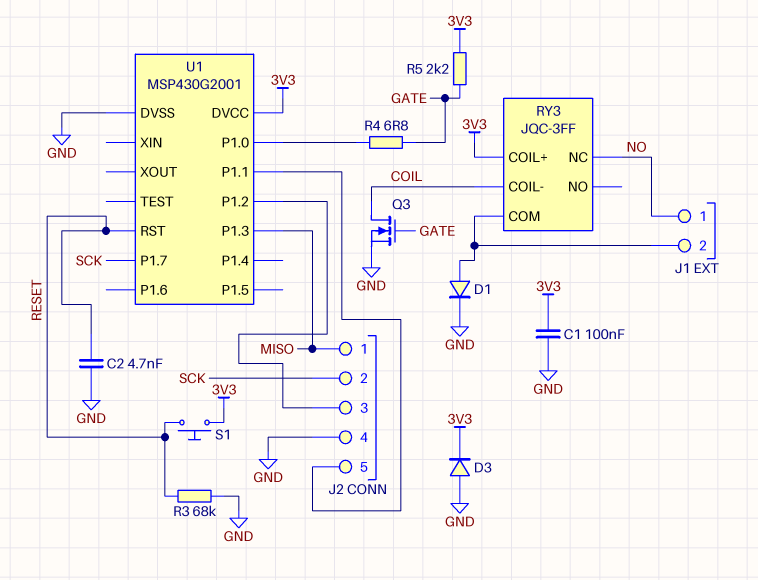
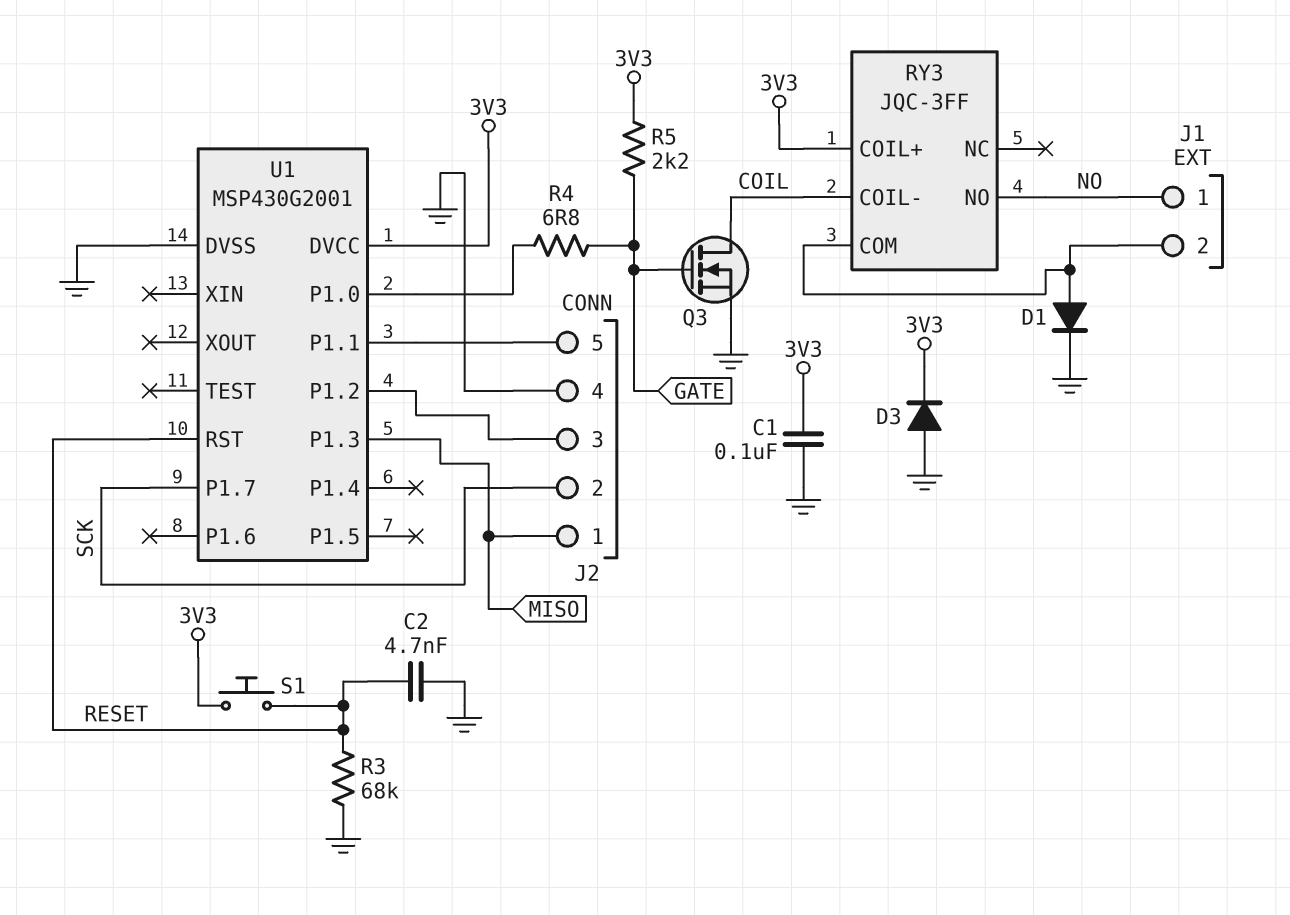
RY3 pin NC: NO -> none
RY3 pin NO: none -> NO

